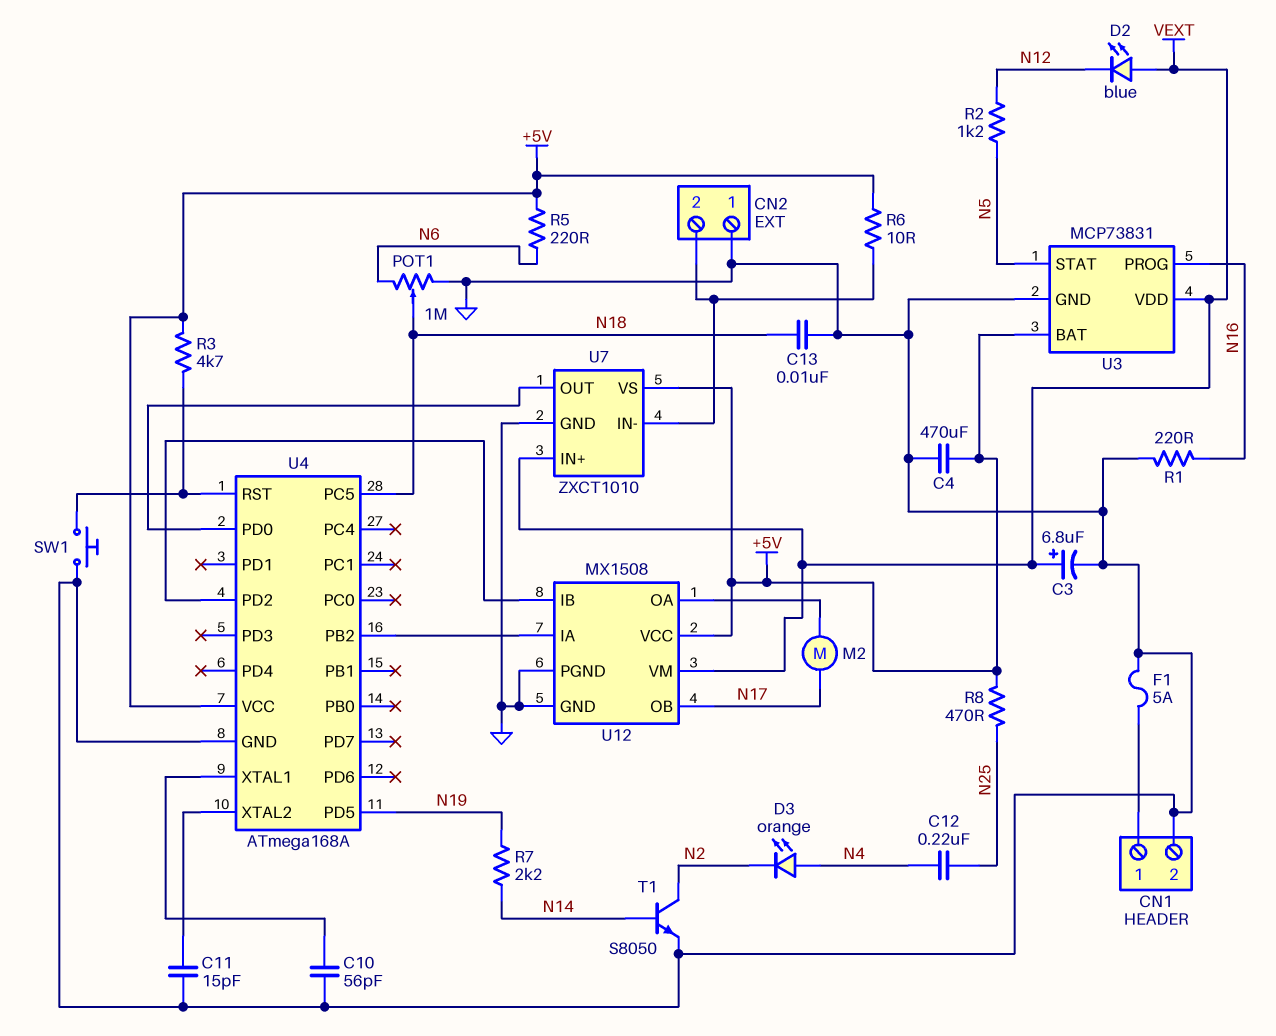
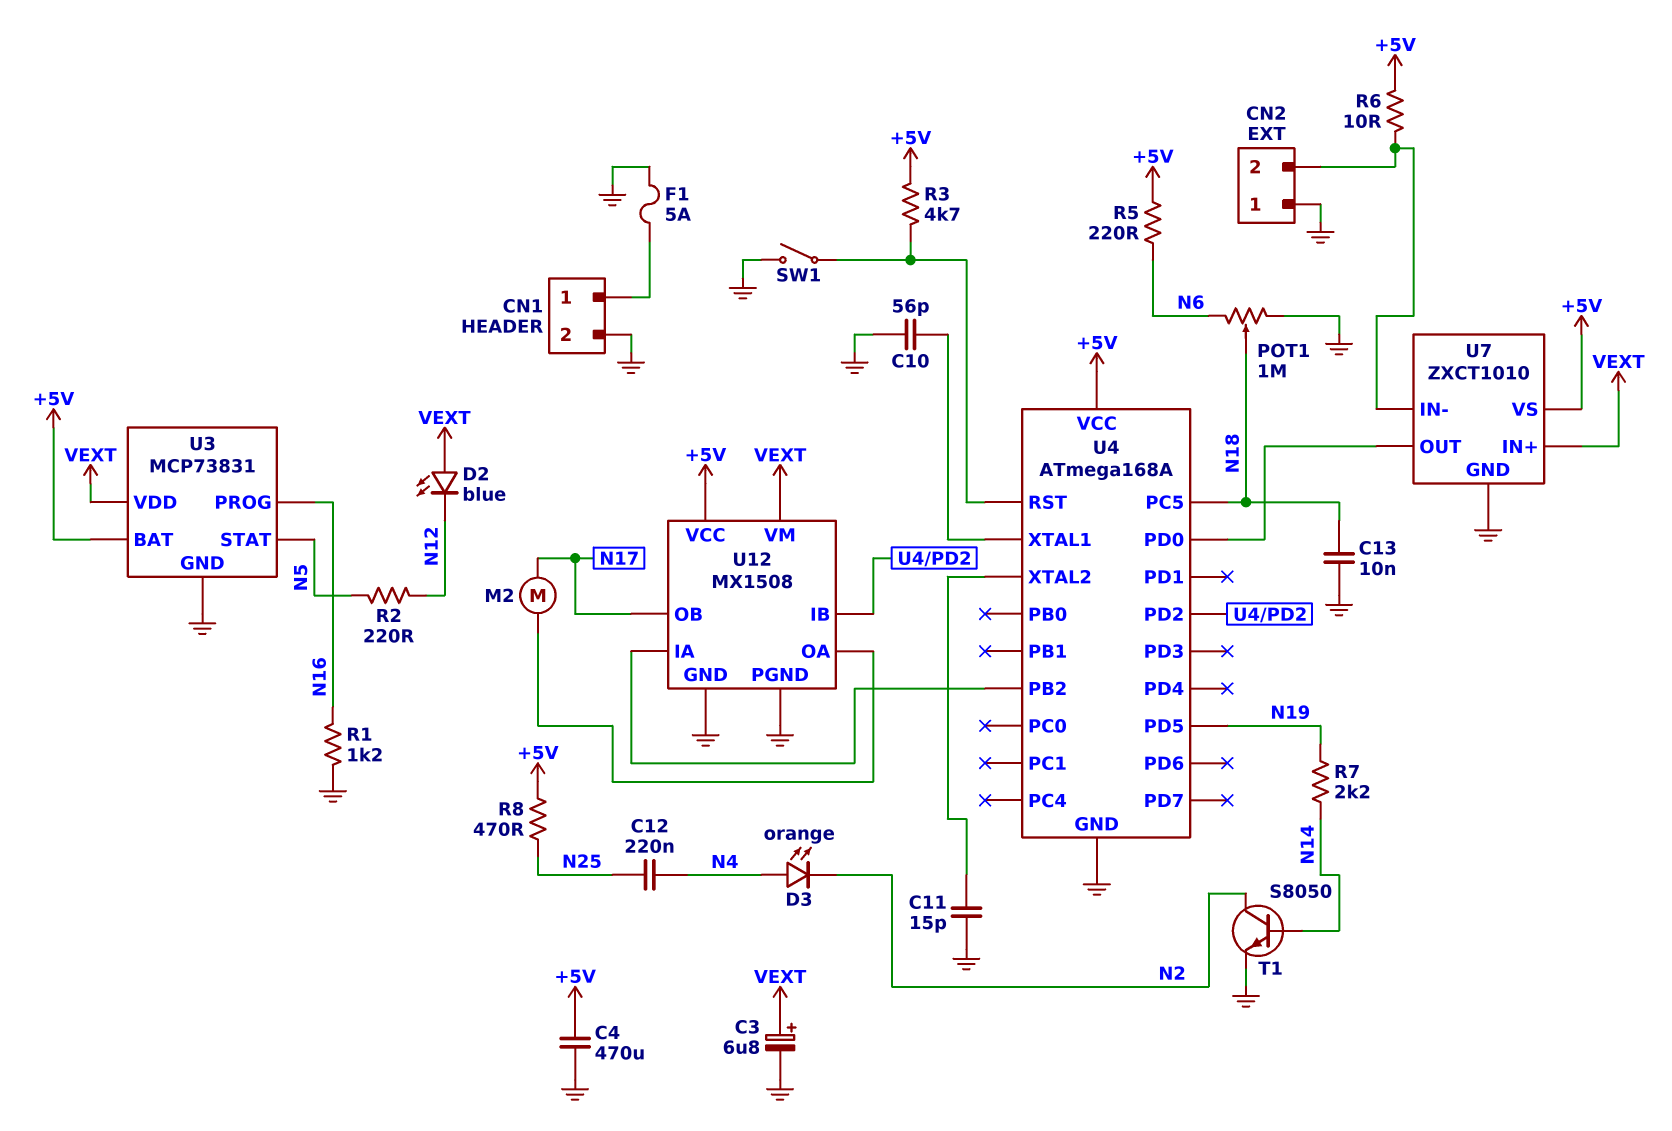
R1: 220 (GND, N16) -> 1.2k (GND, N16)
R2: 1.2k (N5, N12) -> 220 (N5, N12)
SW1: button (GND, U4/RST) -> switch (GND, U4/RST)

